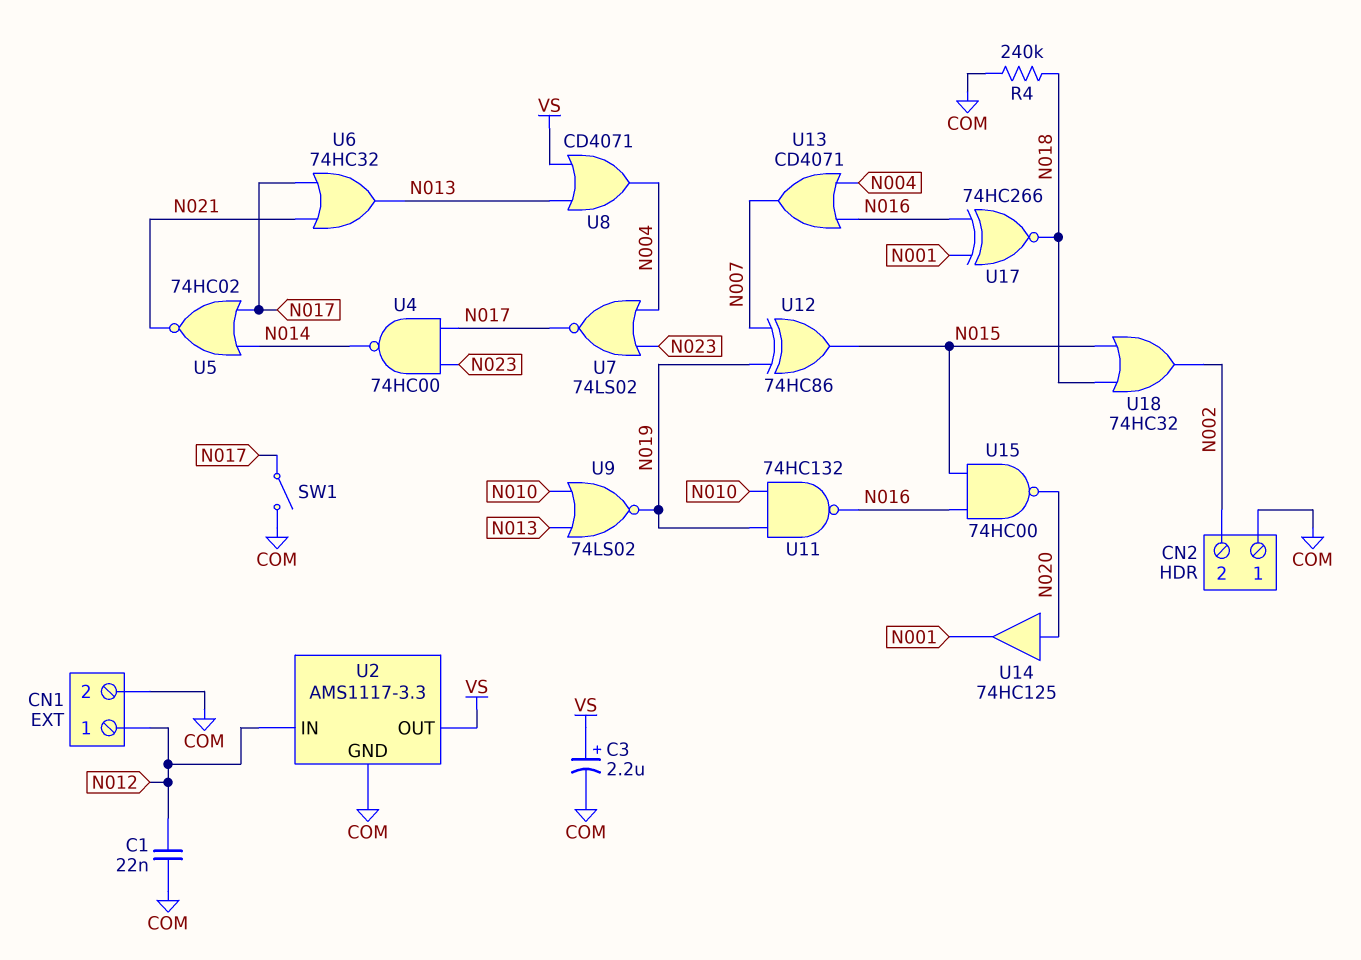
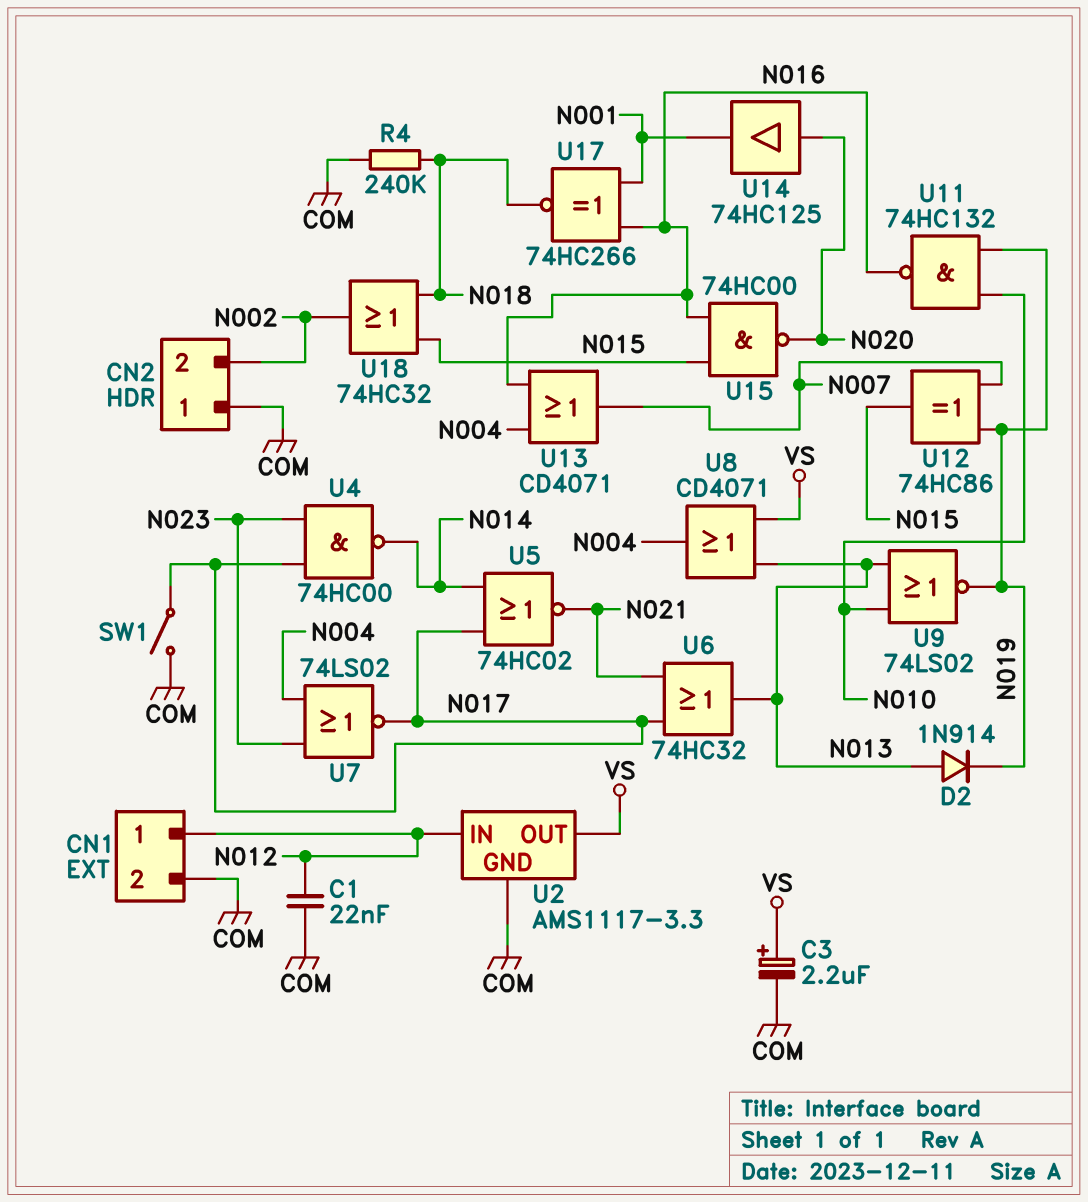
D2: none -> diode 1N914 (A N013, K N019)

